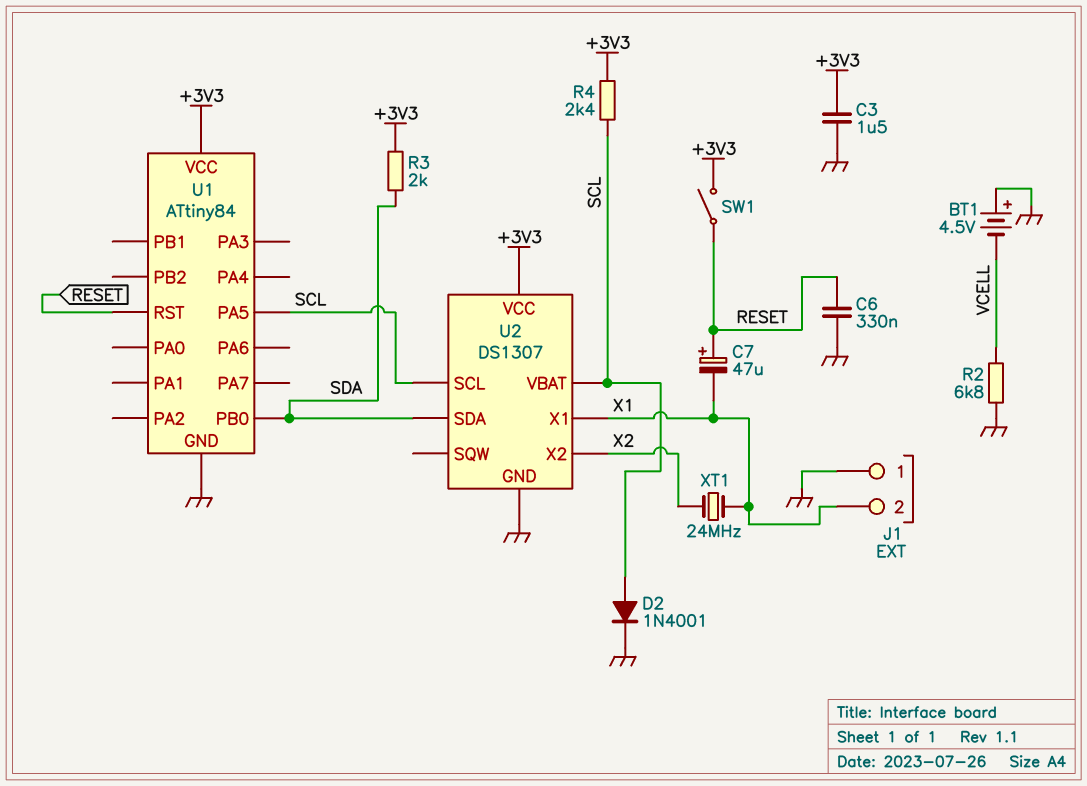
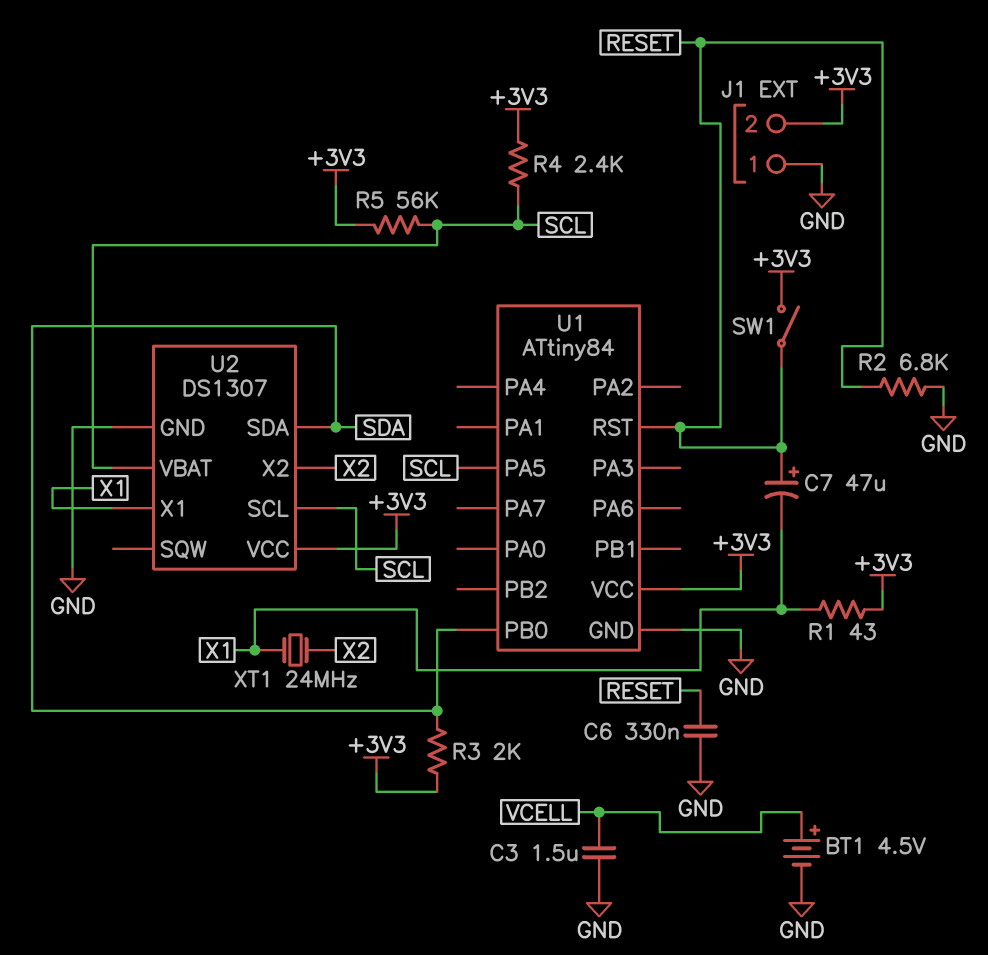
BT1: 4.5V (plus GND, minus VCELL) -> 4.5V (plus VCELL, minus GND)
C3: 1.5uF (+3V3, GND) -> 1.5uF (GND, VCELL)
D2: diode 1N4001 (A SCL, K GND) -> none
J1 pin 2: X1 -> +3V3
R1: none -> 43 (+3V3, X1)
R2: 6.8k (GND, VCELL) -> 6.8k (GND, RESET)
R5: none -> 56k (+3V3, SCL)

